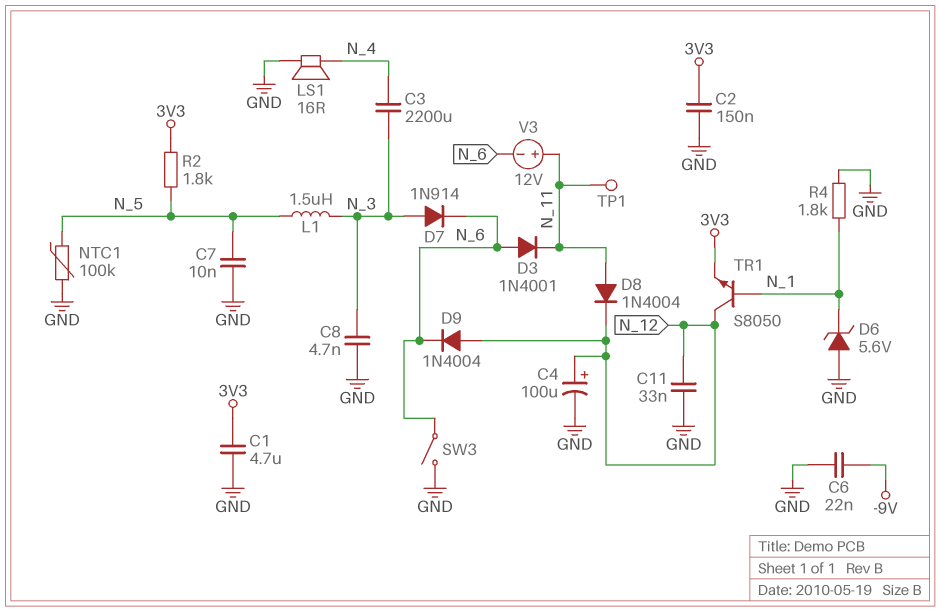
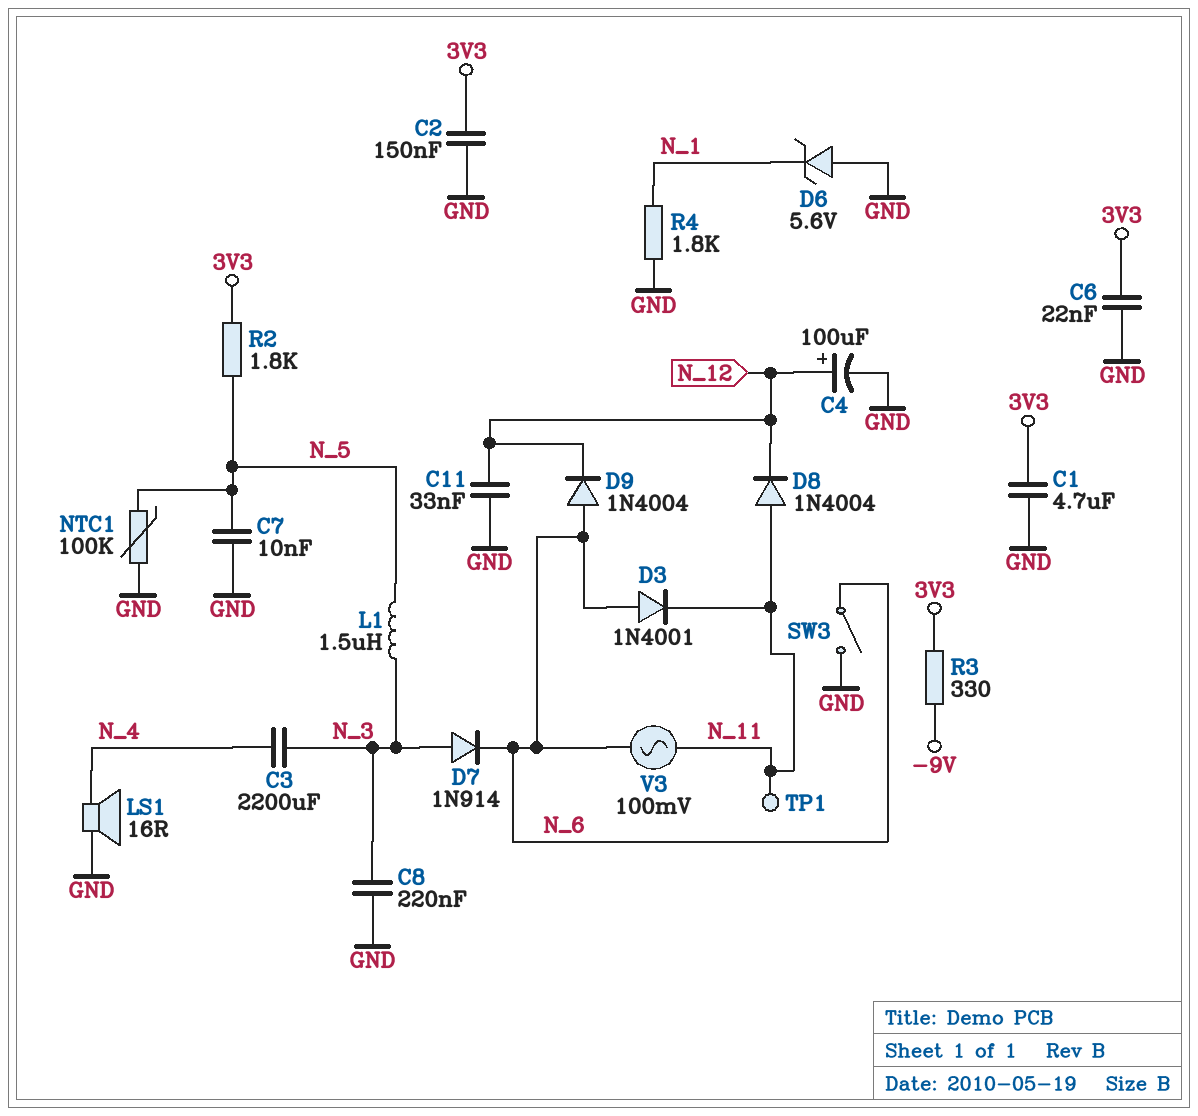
C6: 22nF (-9V, GND) -> 22nF (3V3, GND)
C8: 4.7nF (GND, N_3) -> 220nF (GND, N_3)
D9: diode 1N4004 (A N_12, K N_6) -> diode 1N4004 (A N_6, K N_12)
R3: none -> 330 (-9V, 3V3)
TR1: NPN S8050 (B N_1, C N_12, E 3V3) -> none
V3: 12V (plus N_11, minus N_6) -> AC 100mV (N_6, N_11)

